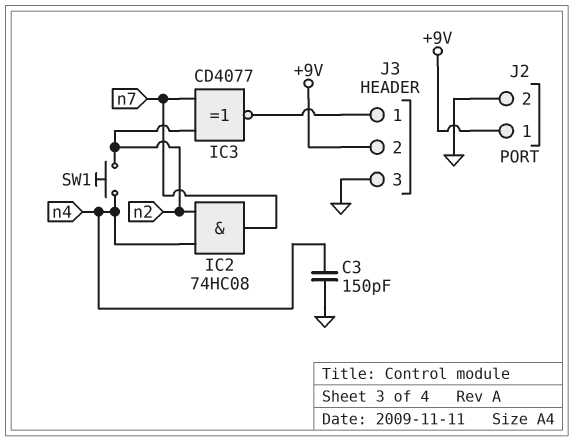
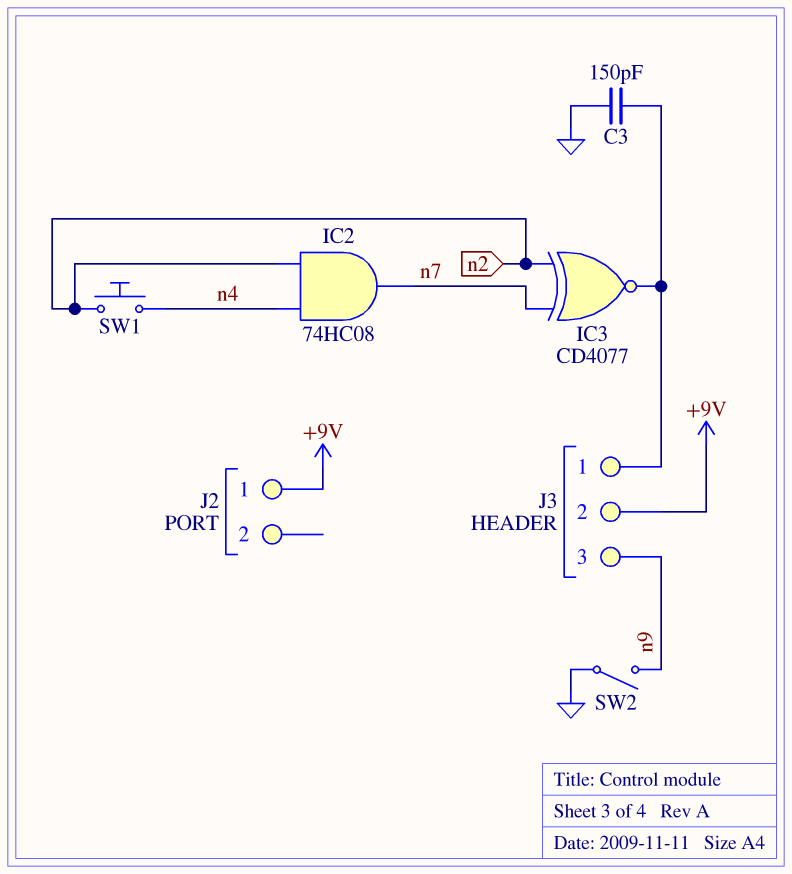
C3: 150pF (GND, n4) -> 150pF (GND, J3/1)
J2 pin 2: GND -> none
J3 pin 3: GND -> n9
SW2: none -> switch (GND, n9)

